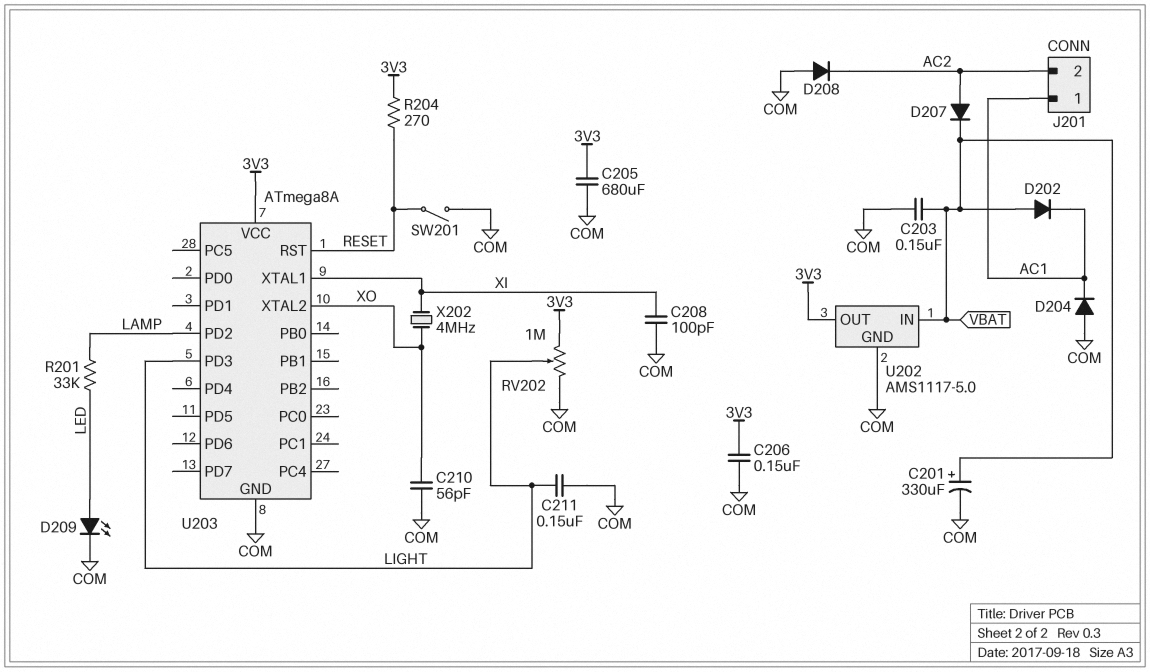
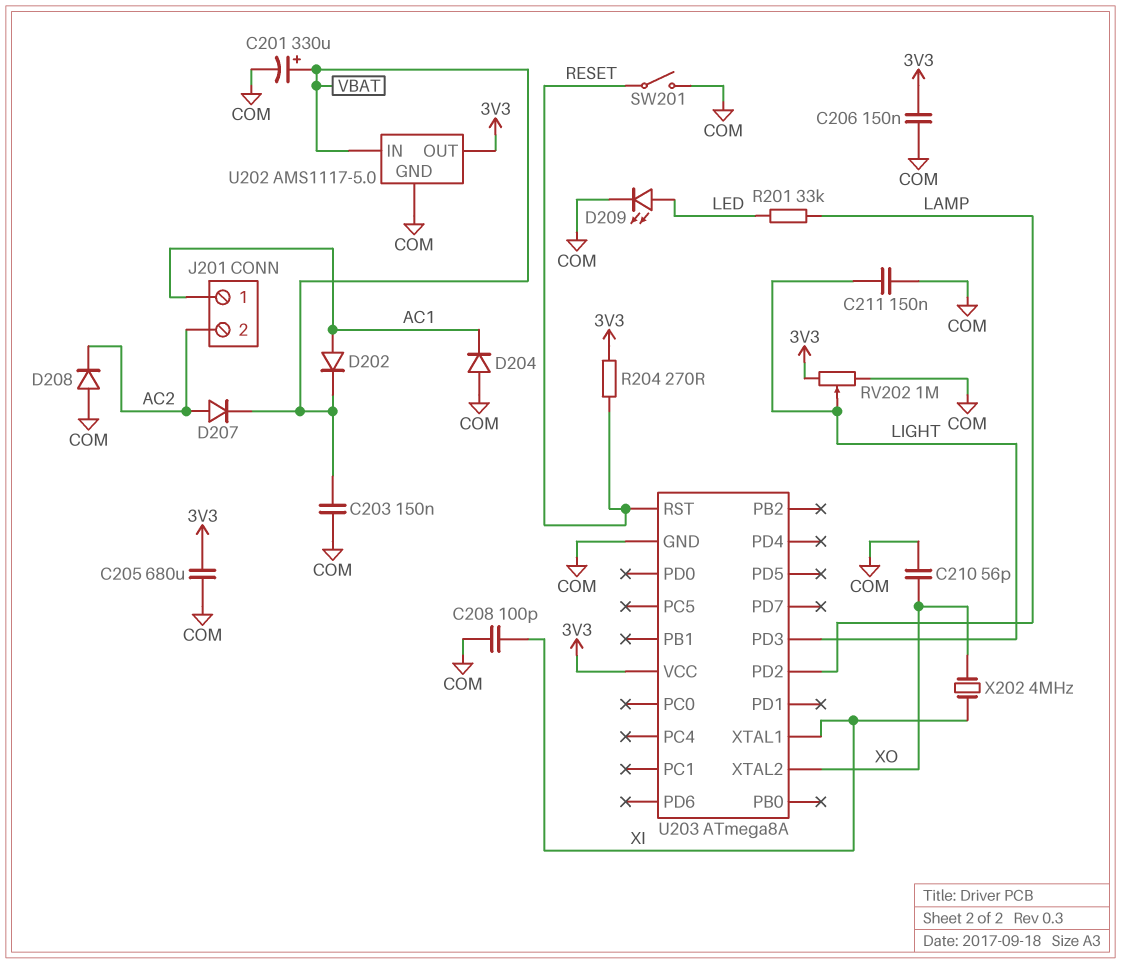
D202: diode (A VBAT, K AC1) -> diode (A AC1, K VBAT)

